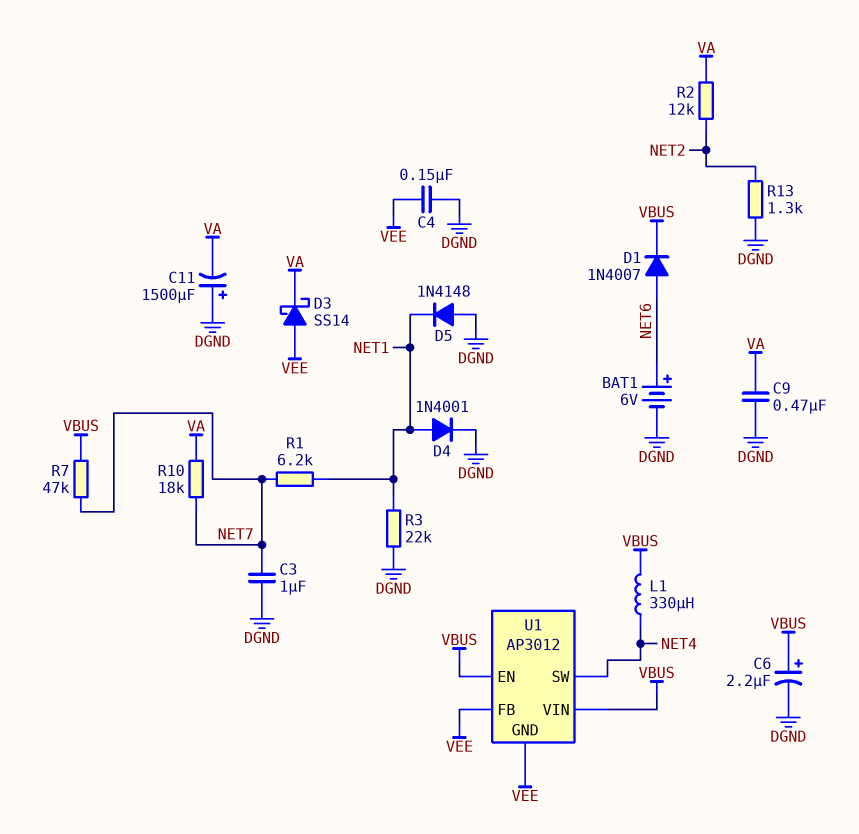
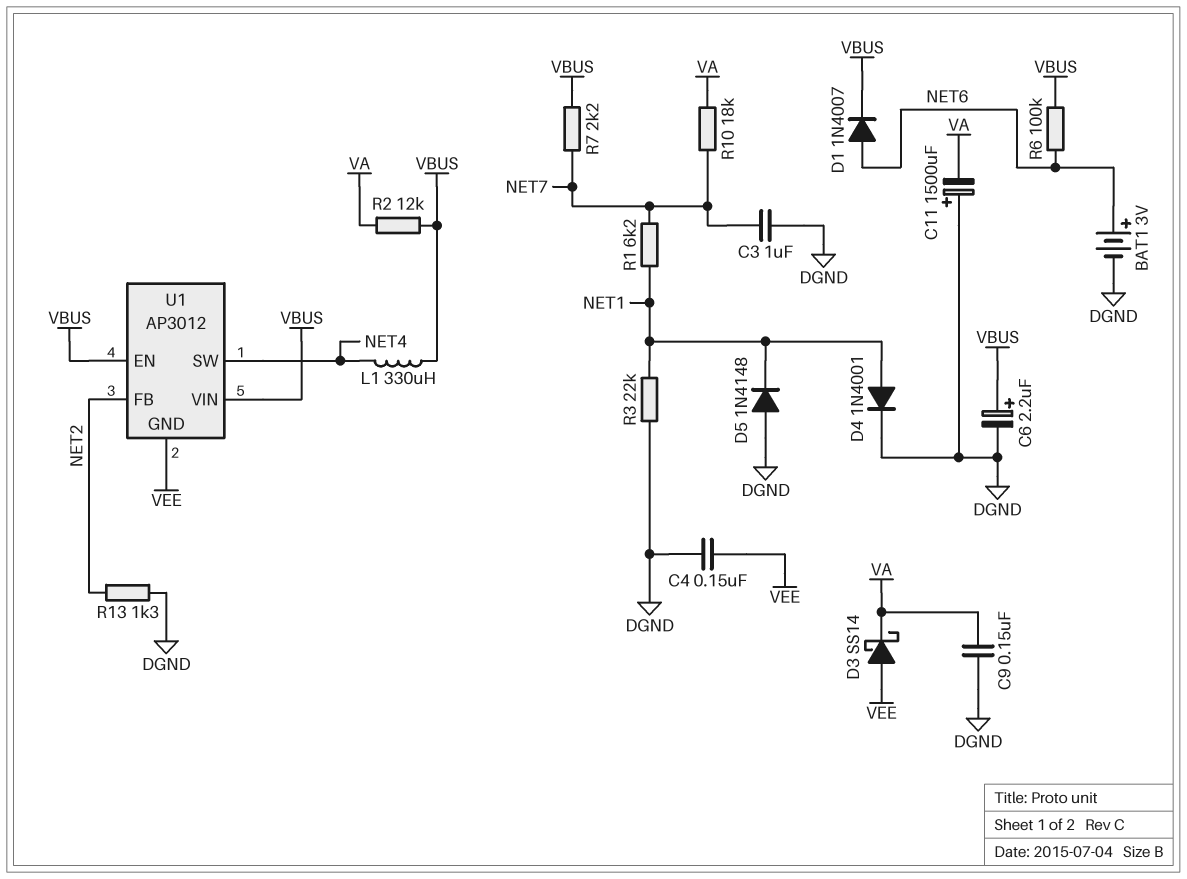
BAT1: 6V (plus NET6, minus DGND) -> 3V (plus NET6, minus DGND)
C9: 470nF (DGND, VA) -> 150nF (DGND, VA)
R2: 12k (NET2, VA) -> 12k (VA, VBUS)
R6: none -> 100k (NET6, VBUS)
R7: 47k (NET7, VBUS) -> 2.2k (NET7, VBUS)
U1 pin FB: VEE -> NET2

